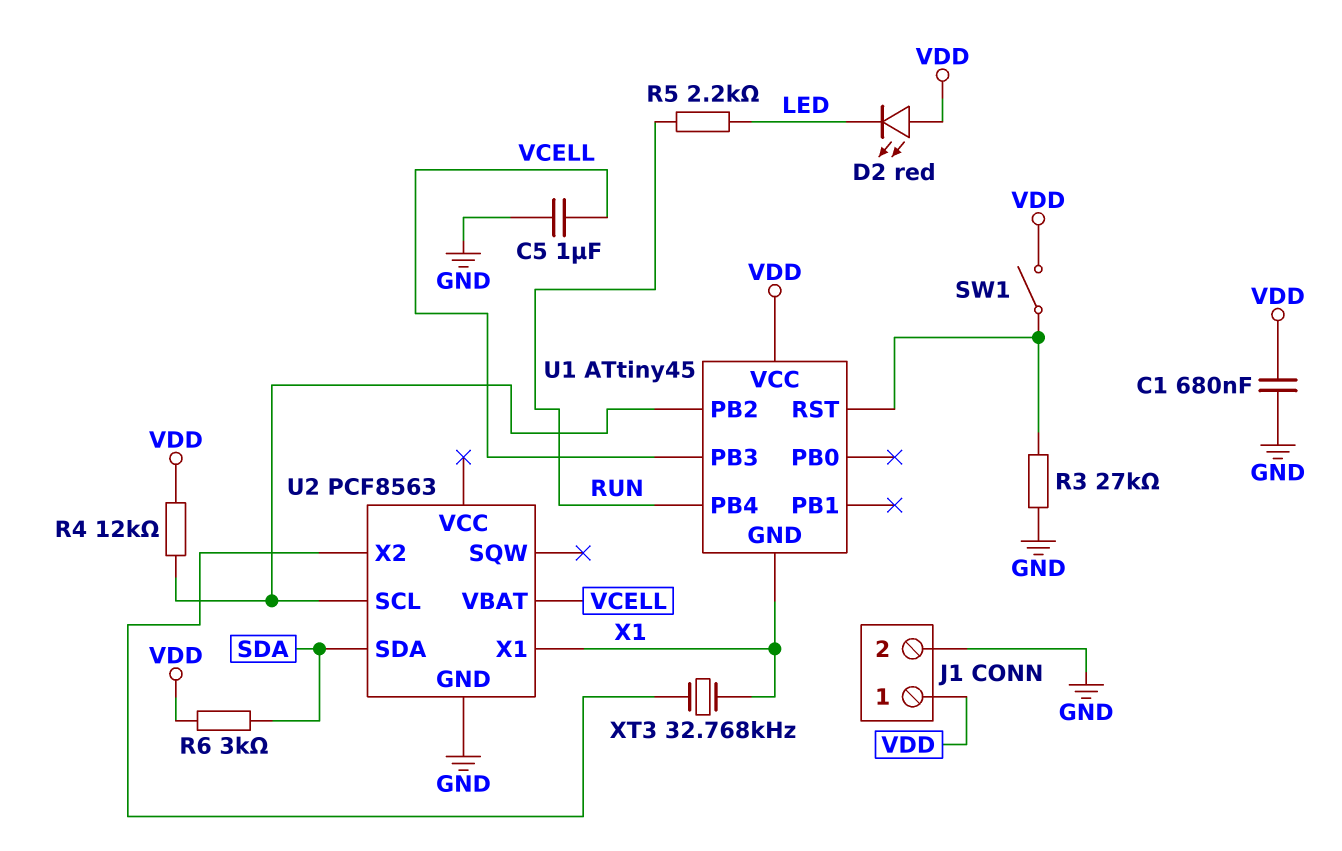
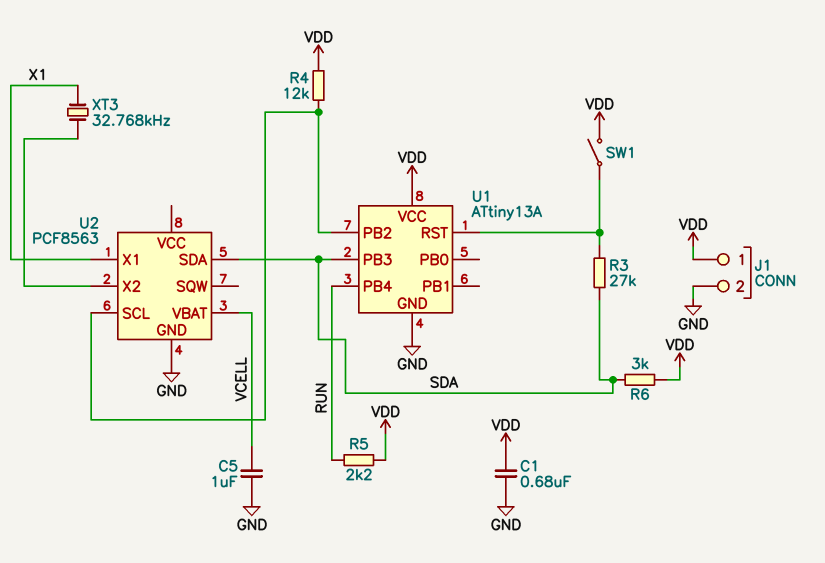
D2: LED red (A VDD, K LED) -> none
R3: 27k (GND, U1/RST) -> 27k (SDA, U1/RST)
R5: 2.2k (LED, RUN) -> 2.2k (RUN, VDD)
U1: ATtiny45 -> ATtiny13A
U1 pin GND: X1 -> GND
U1 pin PB3: VCELL -> SDA

